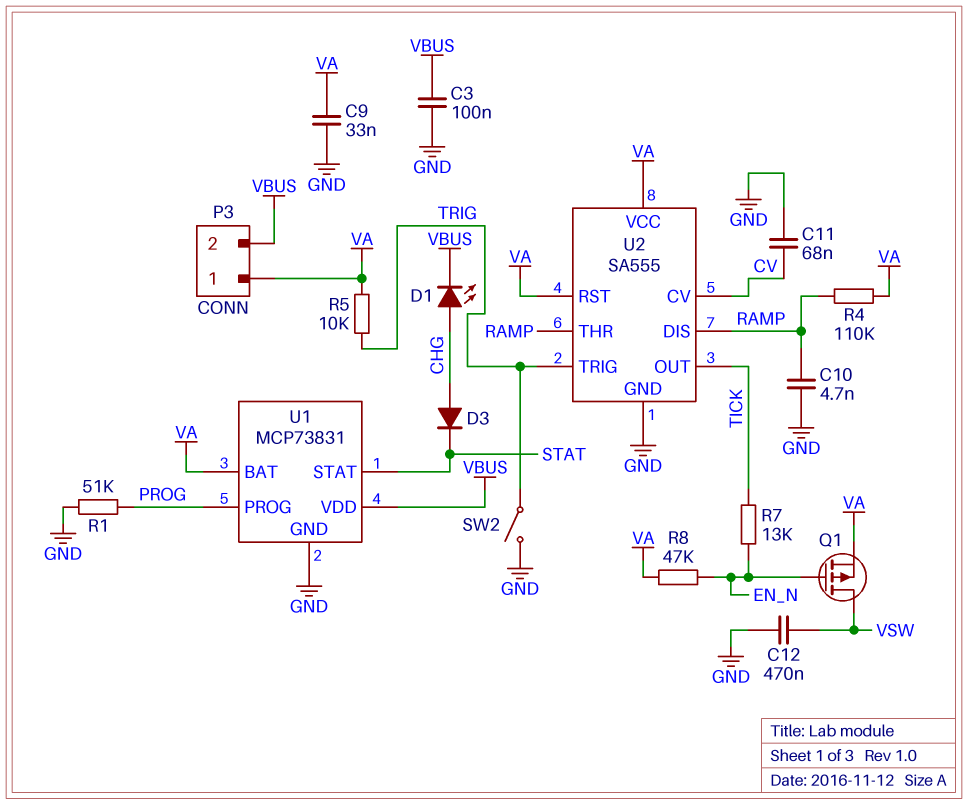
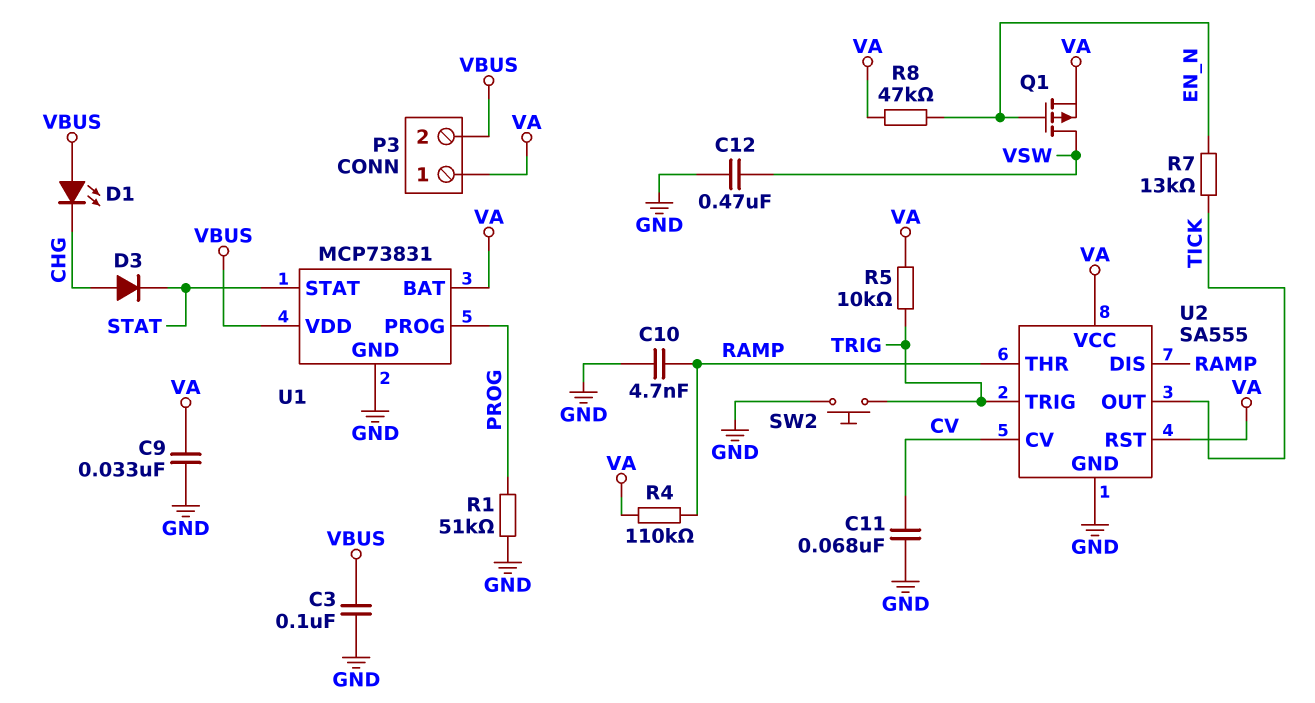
D1: LED (A CHG, K VBUS) -> LED (A VBUS, K CHG)
SW2: switch (GND, TRIG) -> button (GND, TRIG)

